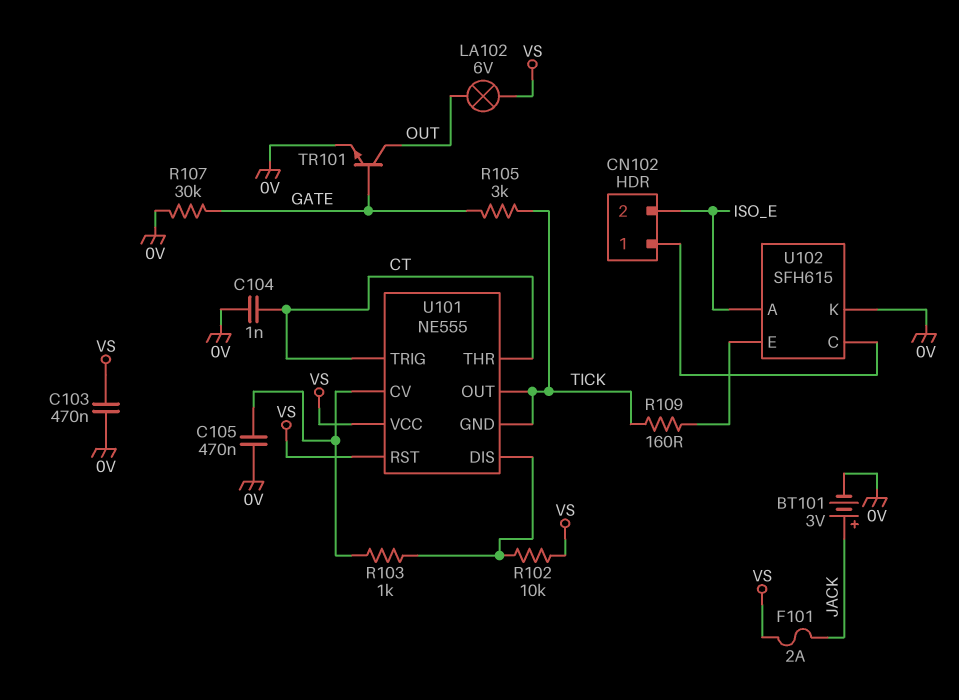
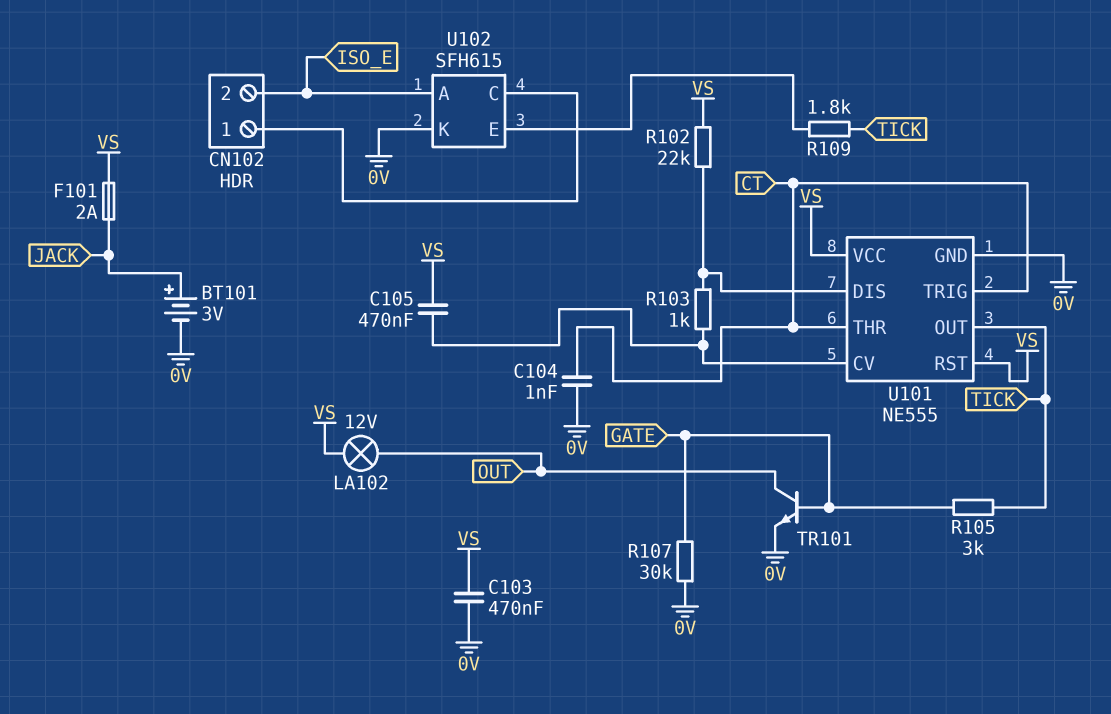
C105: 470nF (0V, U101/CV) -> 470nF (U101/CV, VS)
LA102: lamp 6V (OUT, VS) -> lamp 12V (OUT, VS)
R102: 10k (U101/DIS, VS) -> 22k (U101/DIS, VS)
R109: 160 (TICK, U102/E) -> 1.8k (TICK, U102/E)
U101 pin GND: TICK -> 0V

